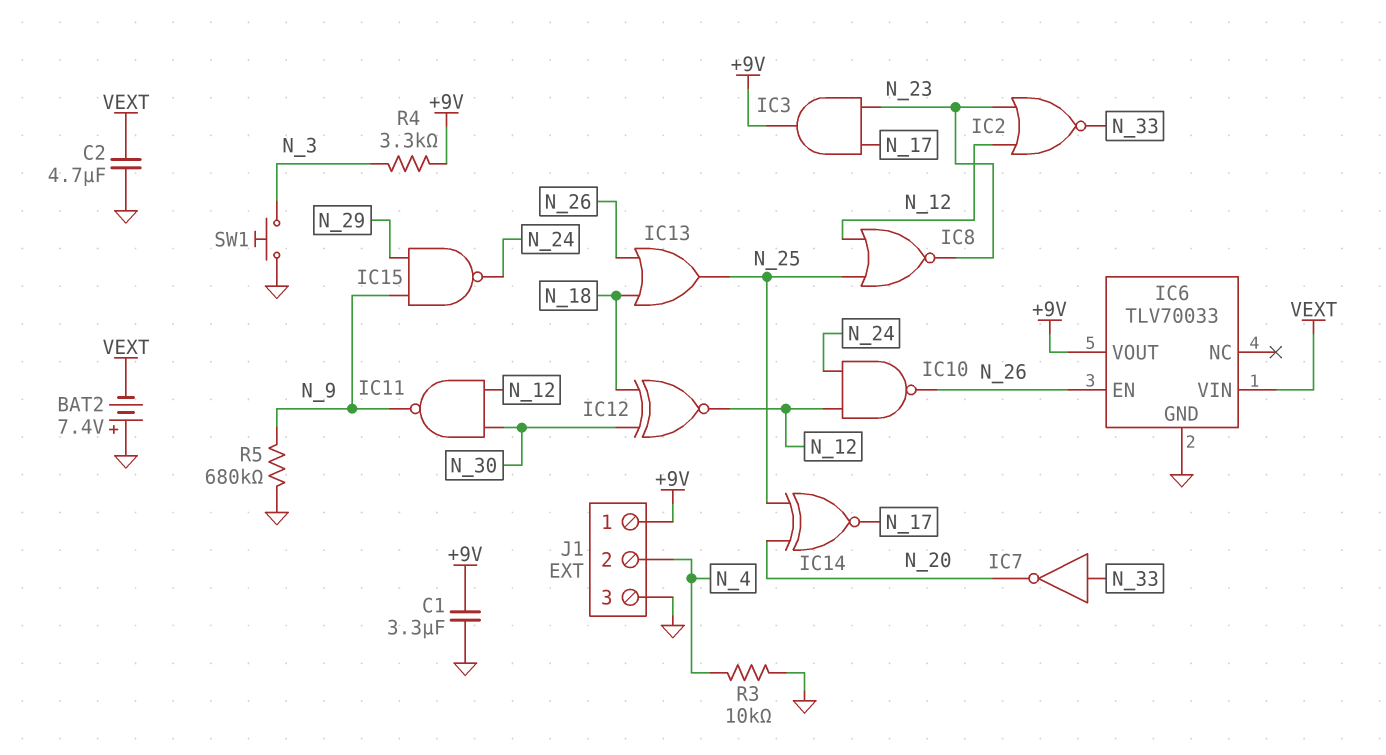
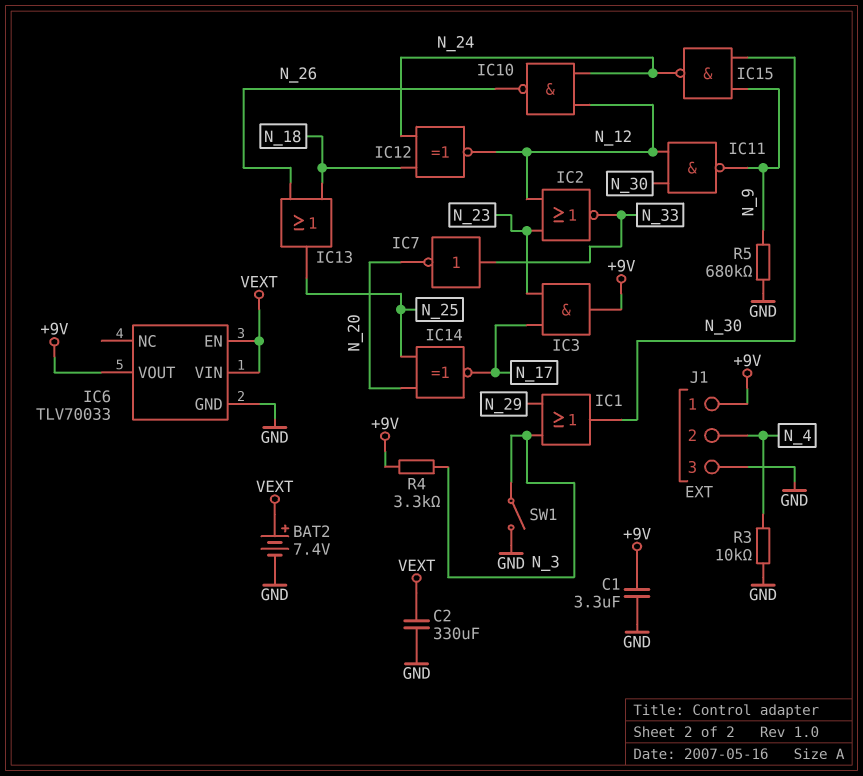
BAT2: 7.4V (plus GND, minus VEXT) -> 7.4V (plus VEXT, minus GND)
C2: 4.7uF (GND, VEXT) -> 330uF (GND, VEXT)
IC1: none -> OR (in N_3, in N_29, out N_30)
IC6 pin EN: N_26 -> VEXT
IC8: NOR (in N_12, in N_25, out N_23) -> none
IC12: XNOR (in N_18, in N_30, out N_12) -> XNOR (in N_18, in N_24, out N_12)
IC15: NAND (in N_9, in N_29, out N_24) -> NAND (in N_9, in N_30, out N_24)
SW1: button (GND, N_3) -> switch (GND, N_3)

